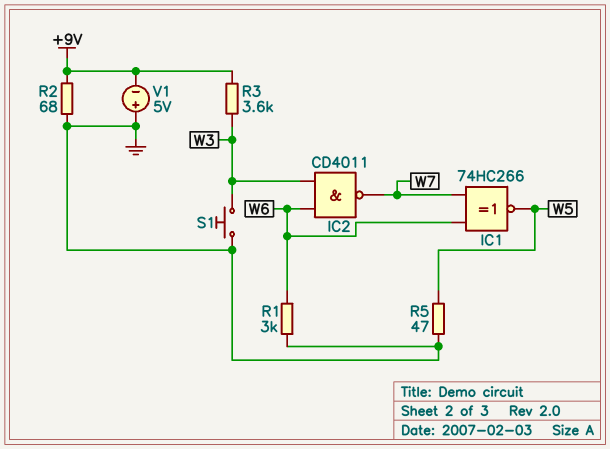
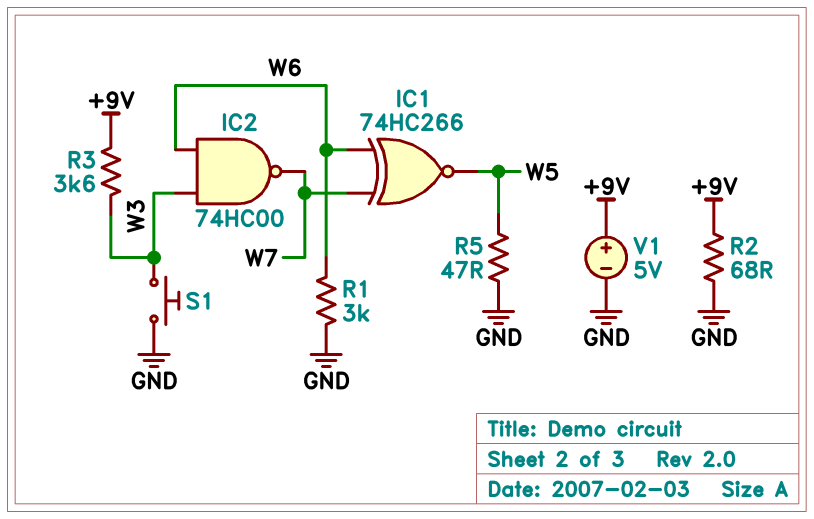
IC2: NAND CD4011 (in W3, in W6, out W7) -> NAND 74HC00 (in W3, in W6, out W7)
V1: 5V (plus GND, minus +9V) -> 5V (plus +9V, minus GND)

